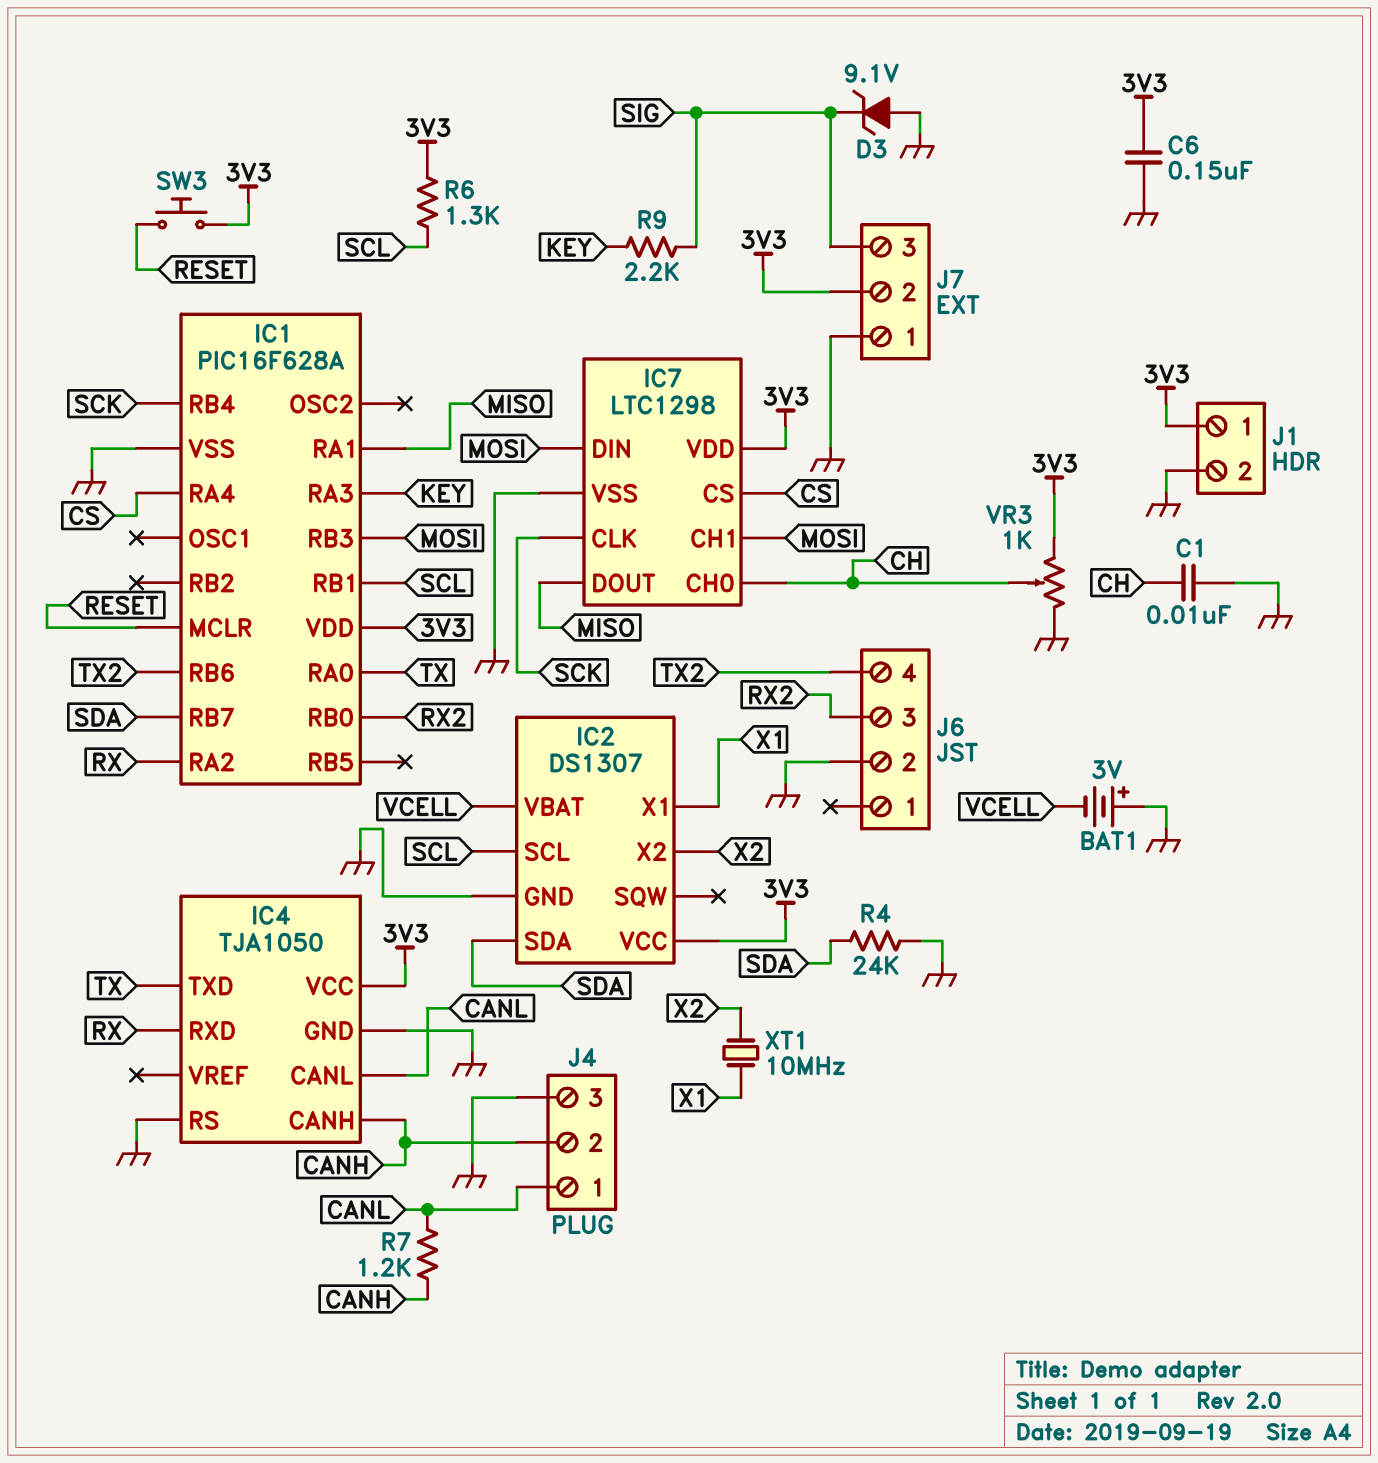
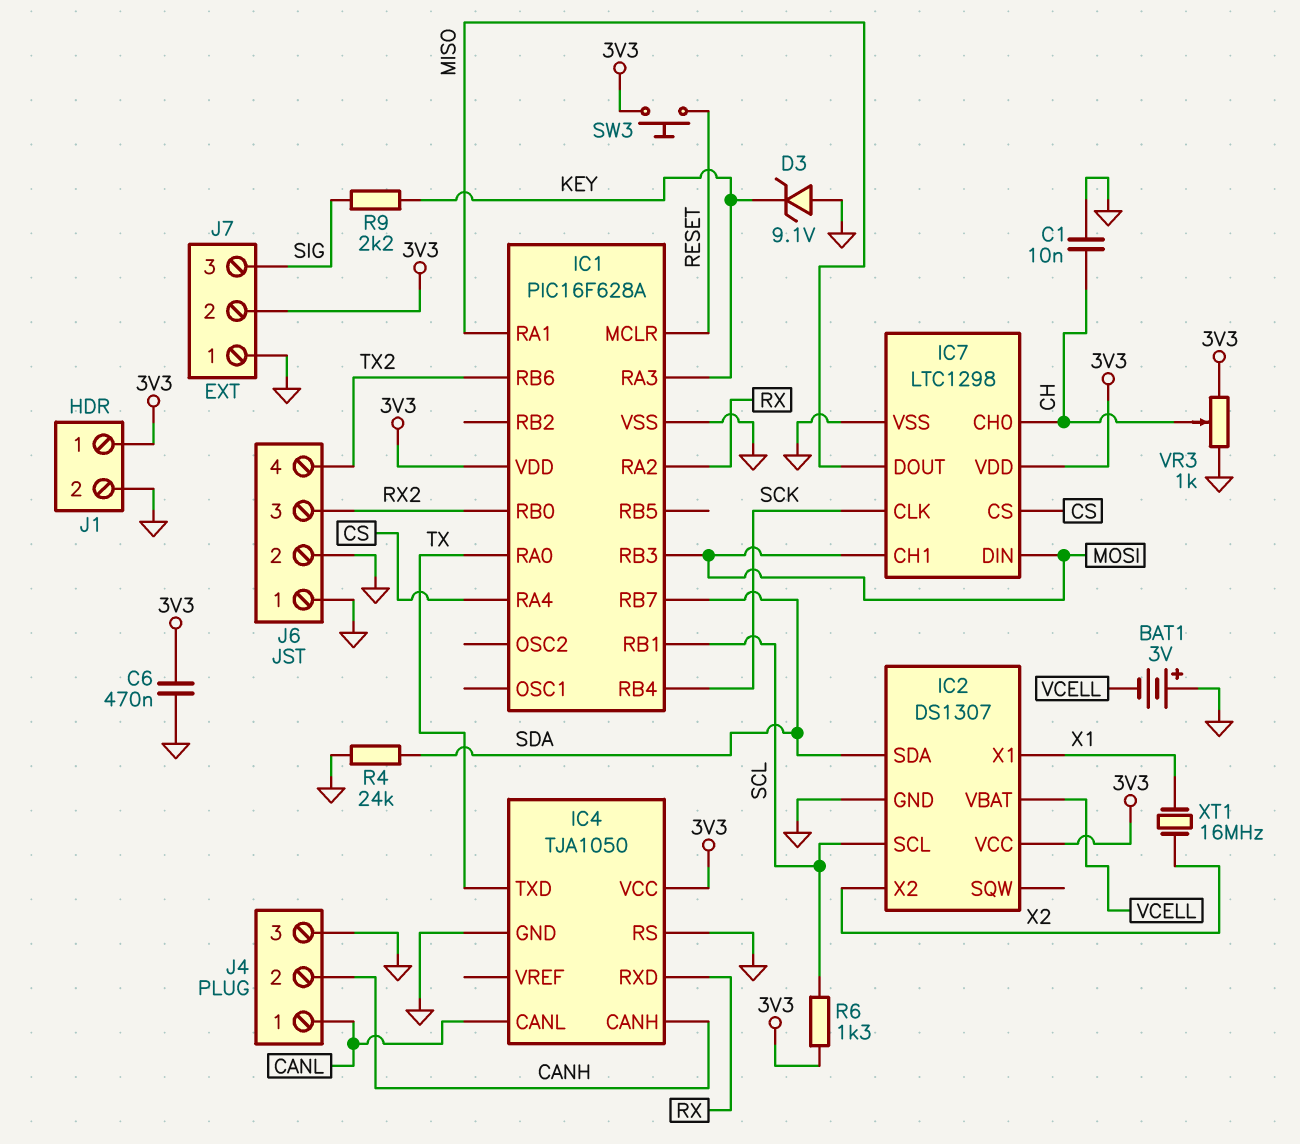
C6: 150nF (3V3, GND) -> 470nF (3V3, GND)
D3: zener 9.1V (A GND, K SIG) -> zener 9.1V (A GND, K KEY)
J6 pin 1: none -> GND
R7: 1.2k (CANH, CANL) -> none
XT1: 10MHz (X1, X2) -> 16MHz (X1, X2)

